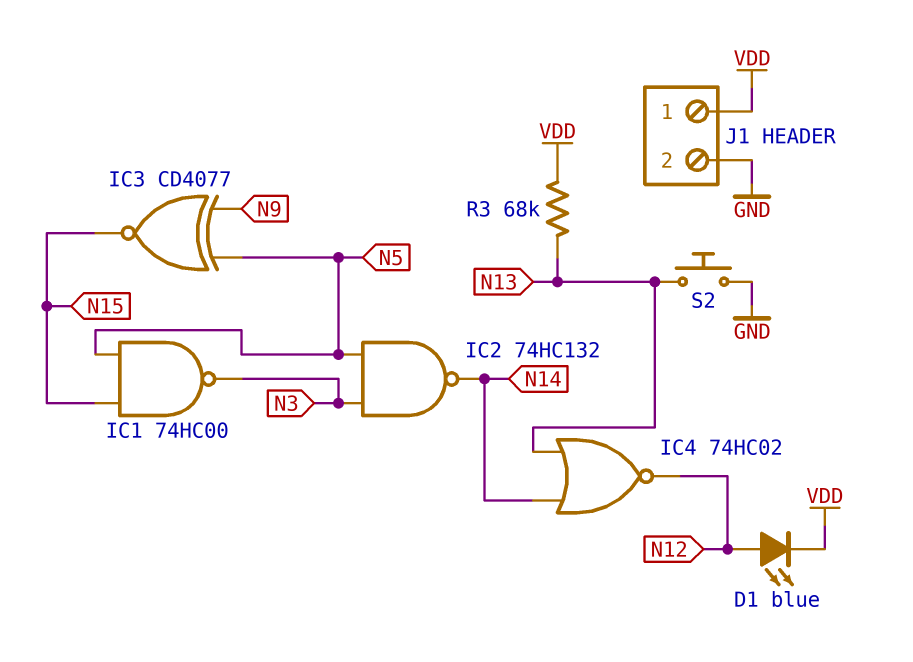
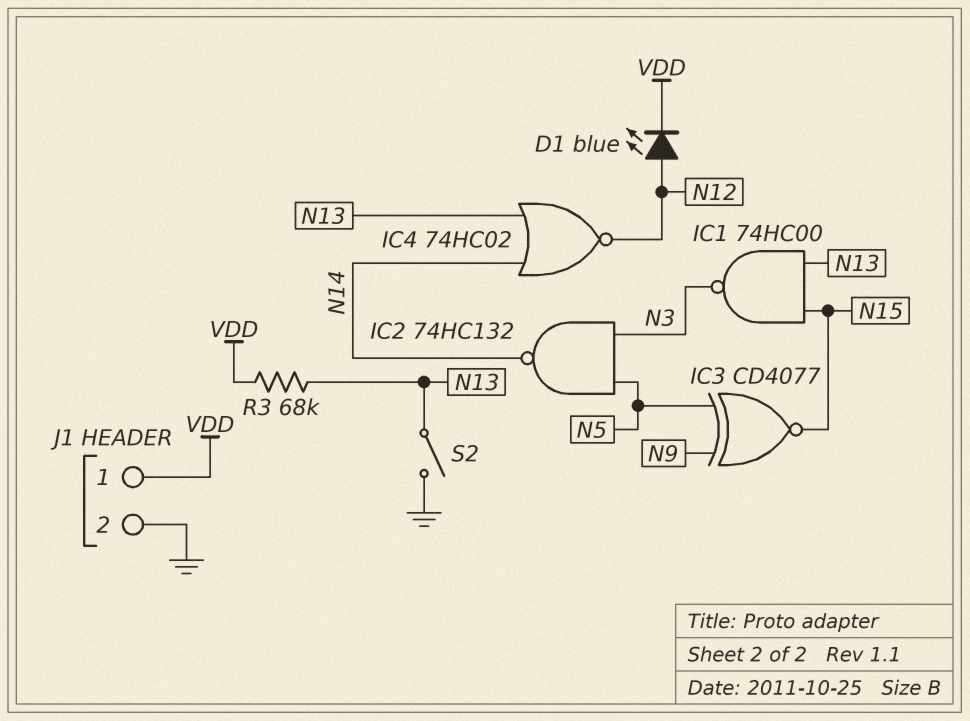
IC1: NAND 74HC00 (in N5, in N15, out N3) -> NAND 74HC00 (in N13, in N15, out N3)
S2: button (GND, N13) -> switch (GND, N13)

